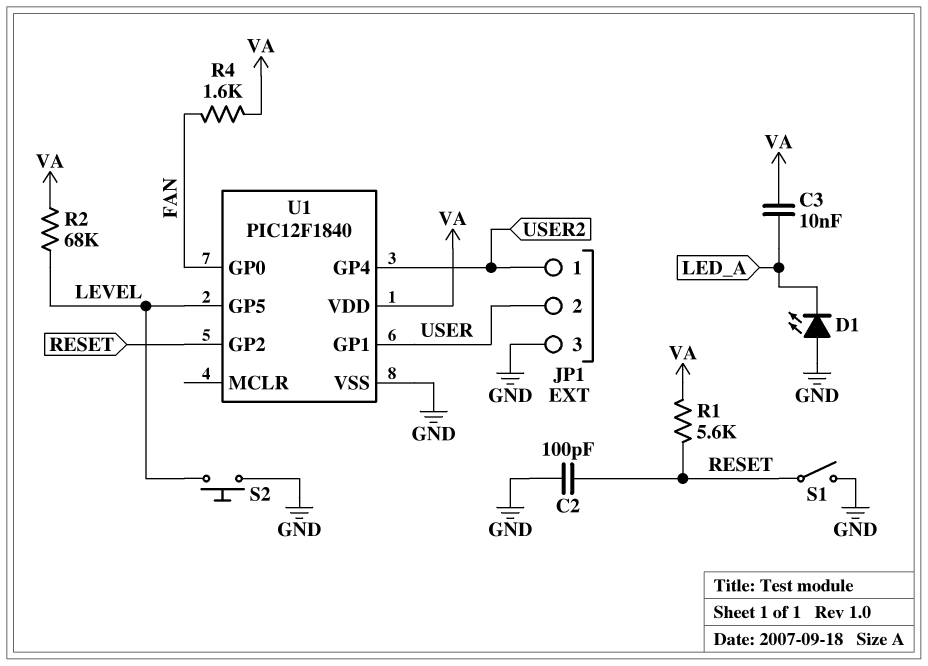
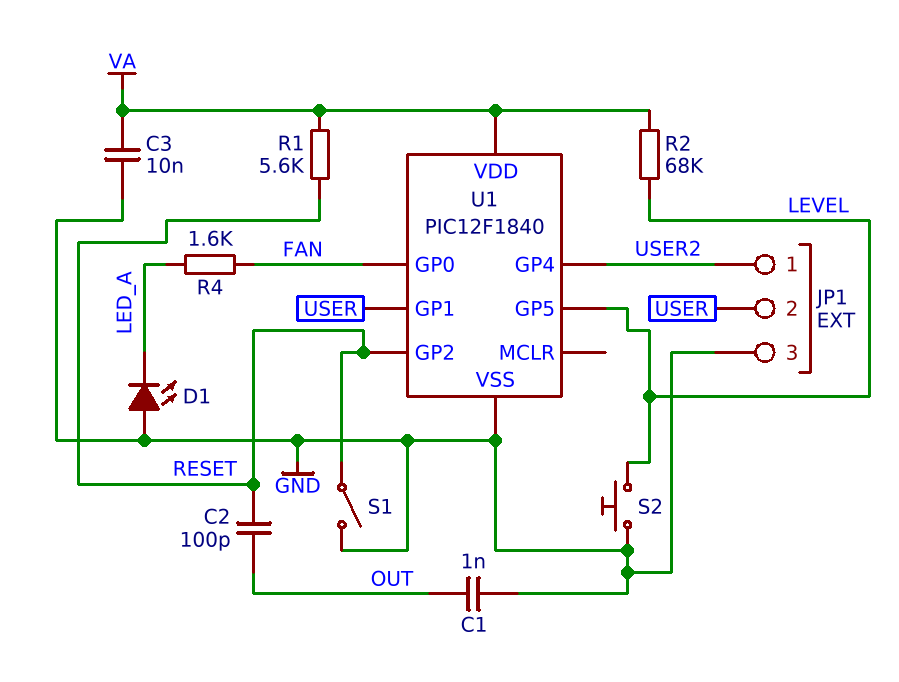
C1: none -> 1nF (GND, OUT)
C2: 100pF (GND, RESET) -> 100pF (OUT, RESET)
C3: 10nF (LED_A, VA) -> 10nF (GND, VA)
R4: 1.6k (FAN, VA) -> 1.6k (FAN, LED_A)

